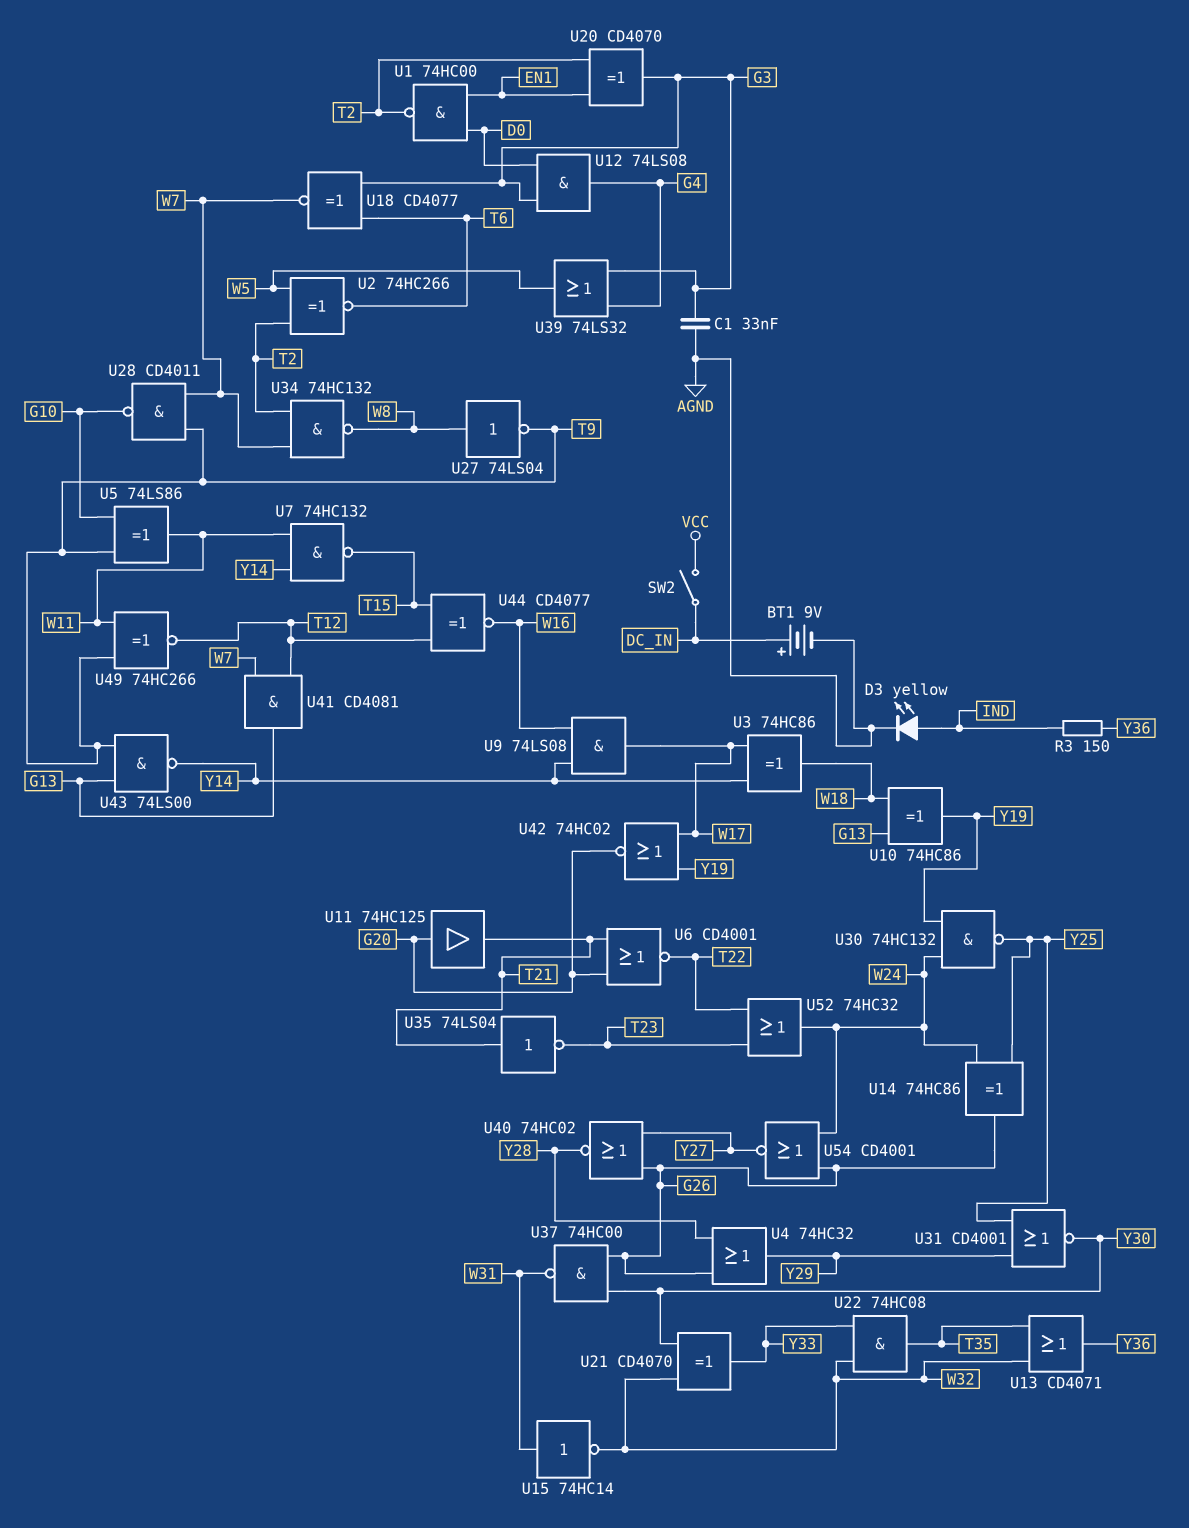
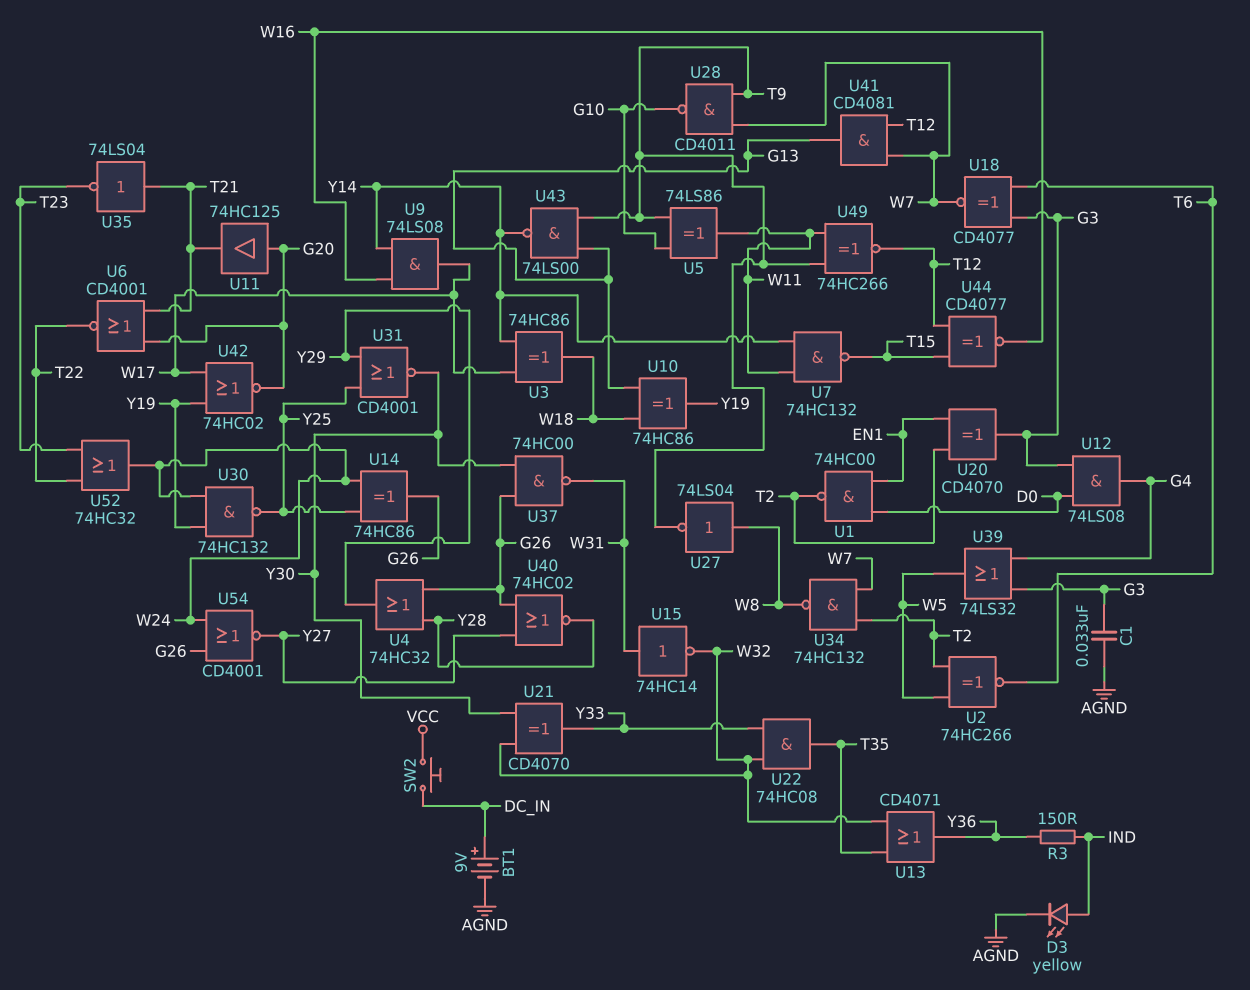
SW2: switch (DC_IN, VCC) -> button (DC_IN, VCC)

